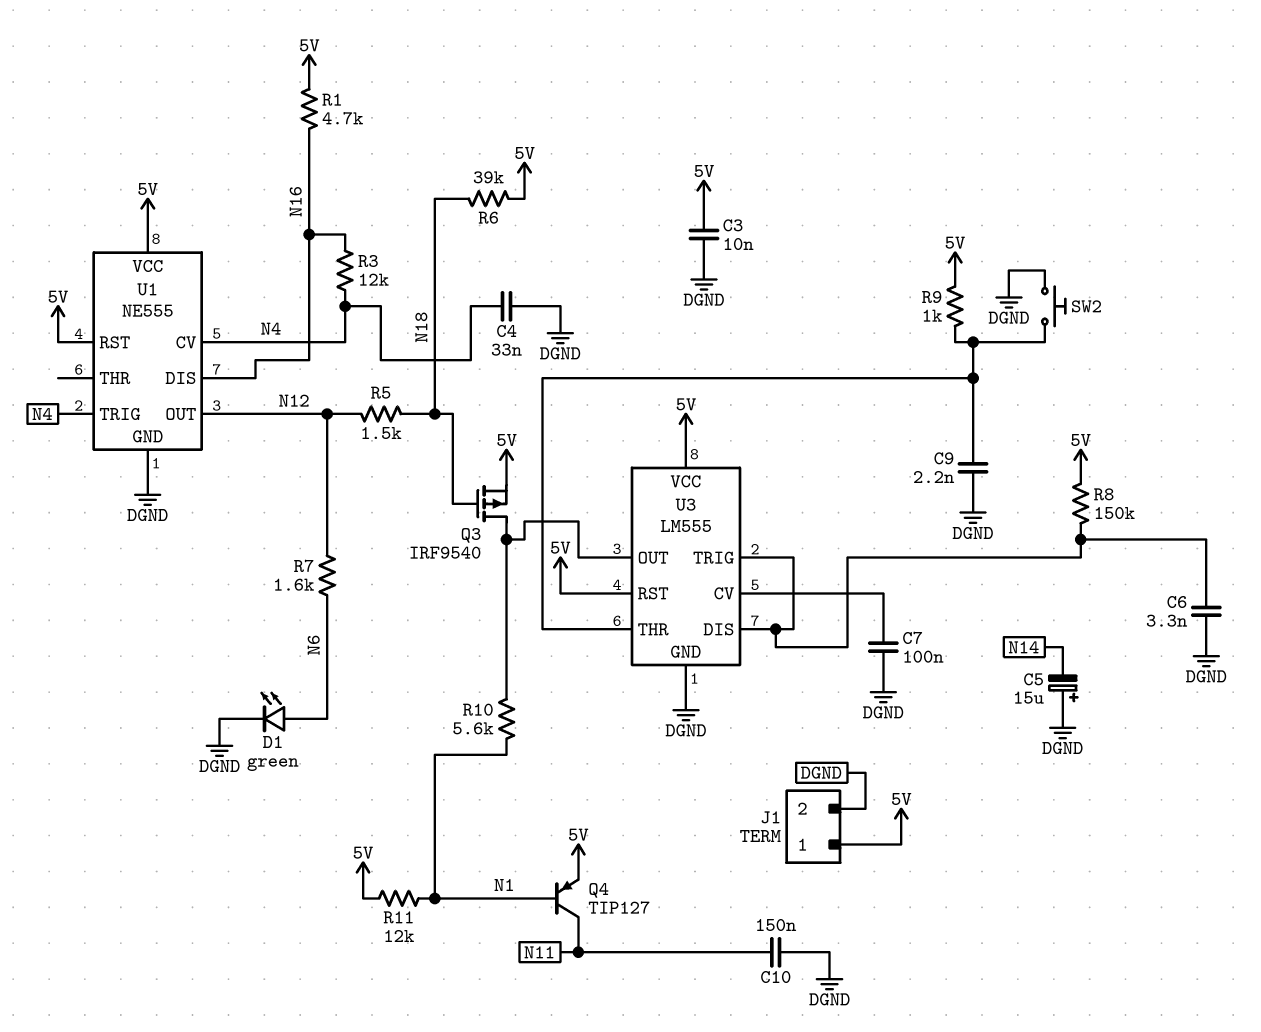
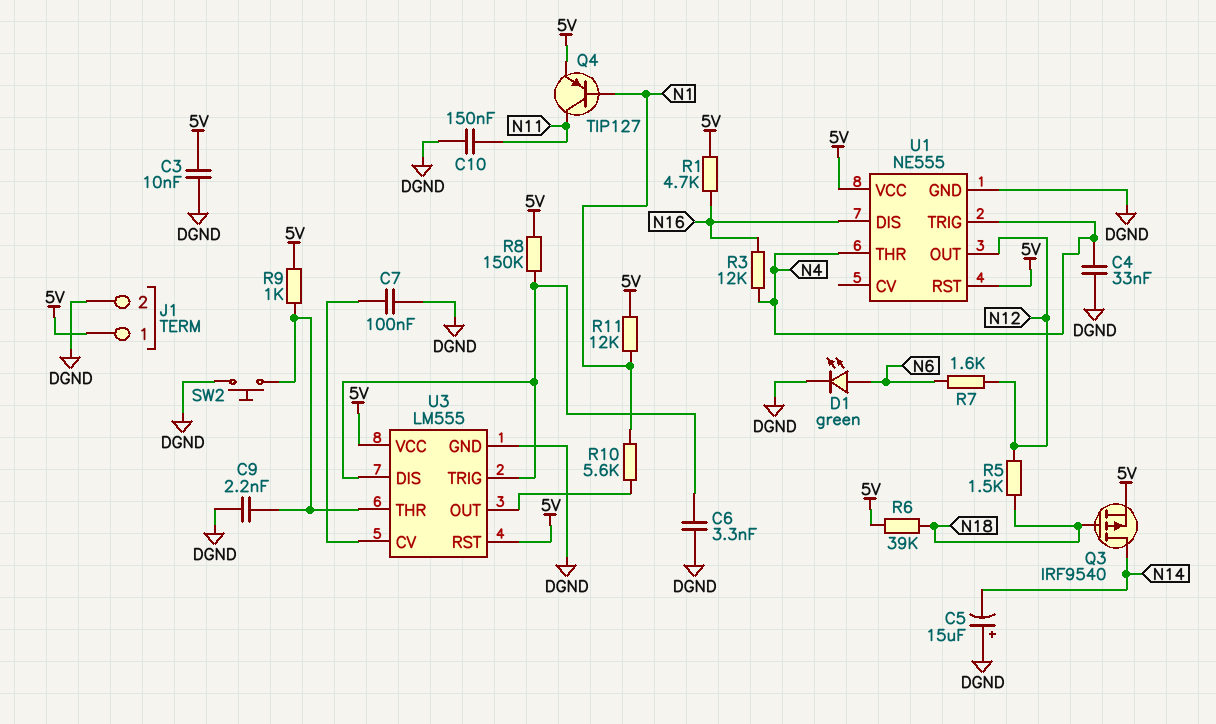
Q3: PMOS IRF9540 (G N18, D U3/OUT, S 5V) -> PMOS IRF9540 (G N18, D N14, S 5V)
U1 pin CV: N4 -> none
U1 pin THR: none -> N4

